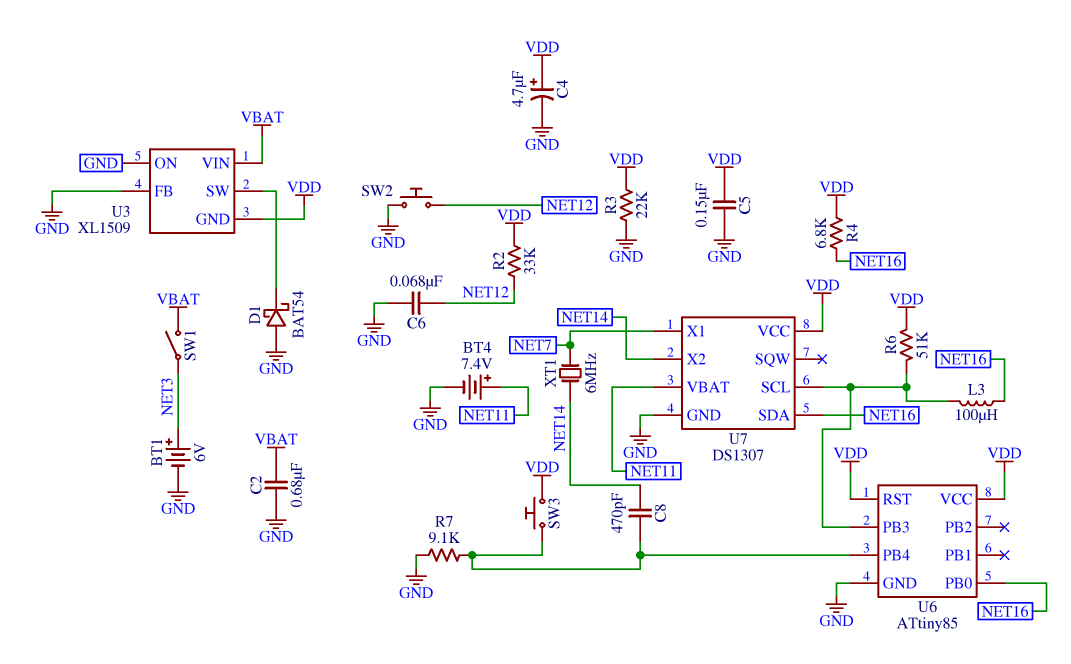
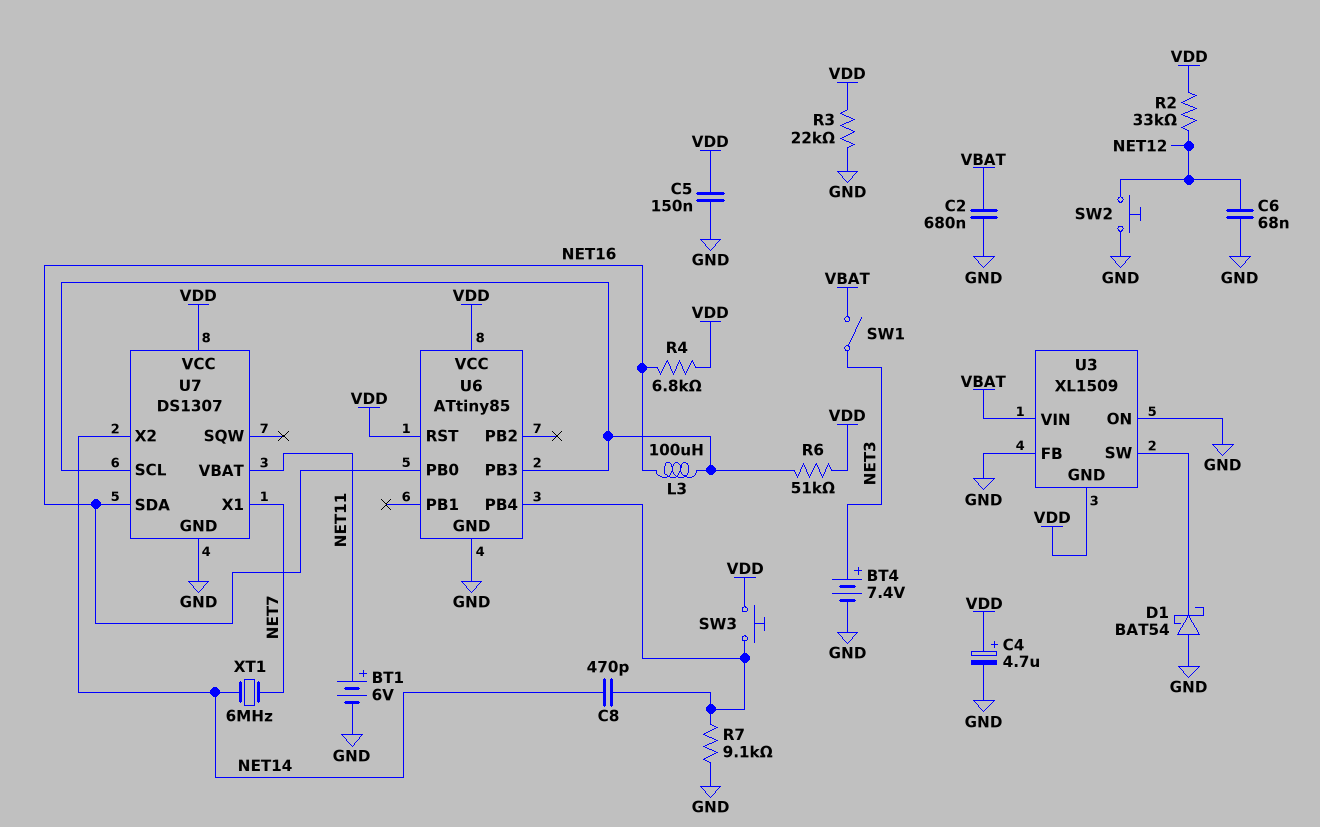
BT1: 6V (plus NET3, minus GND) -> 6V (plus NET11, minus GND)
BT4: 7.4V (plus NET11, minus GND) -> 7.4V (plus NET3, minus GND)

